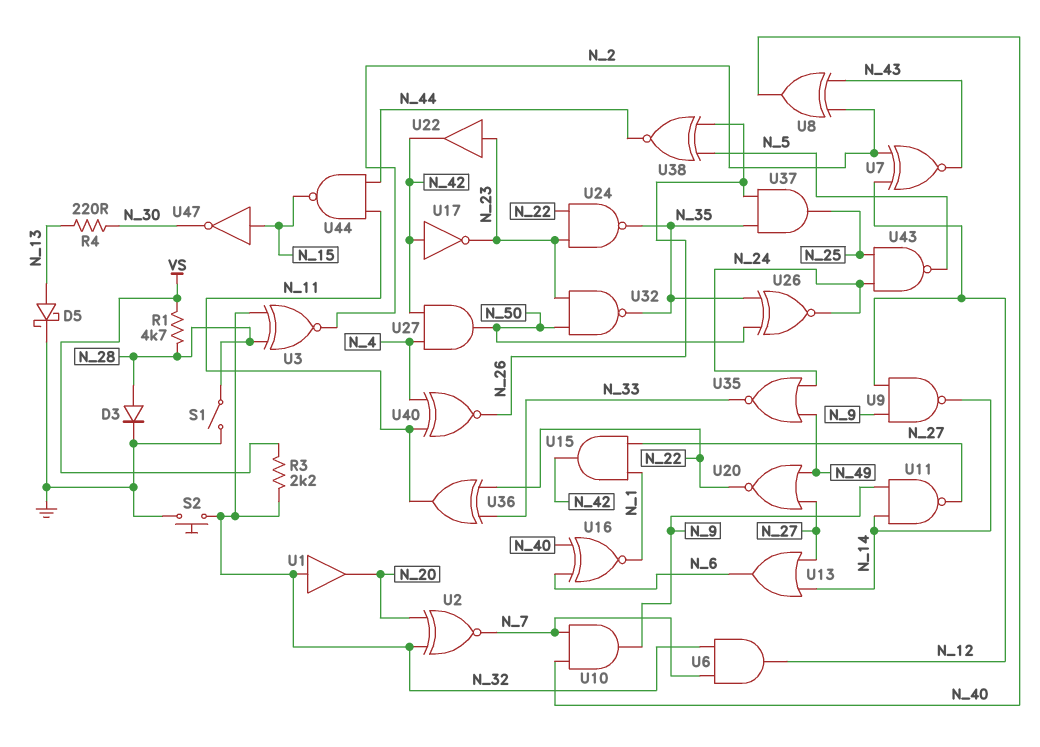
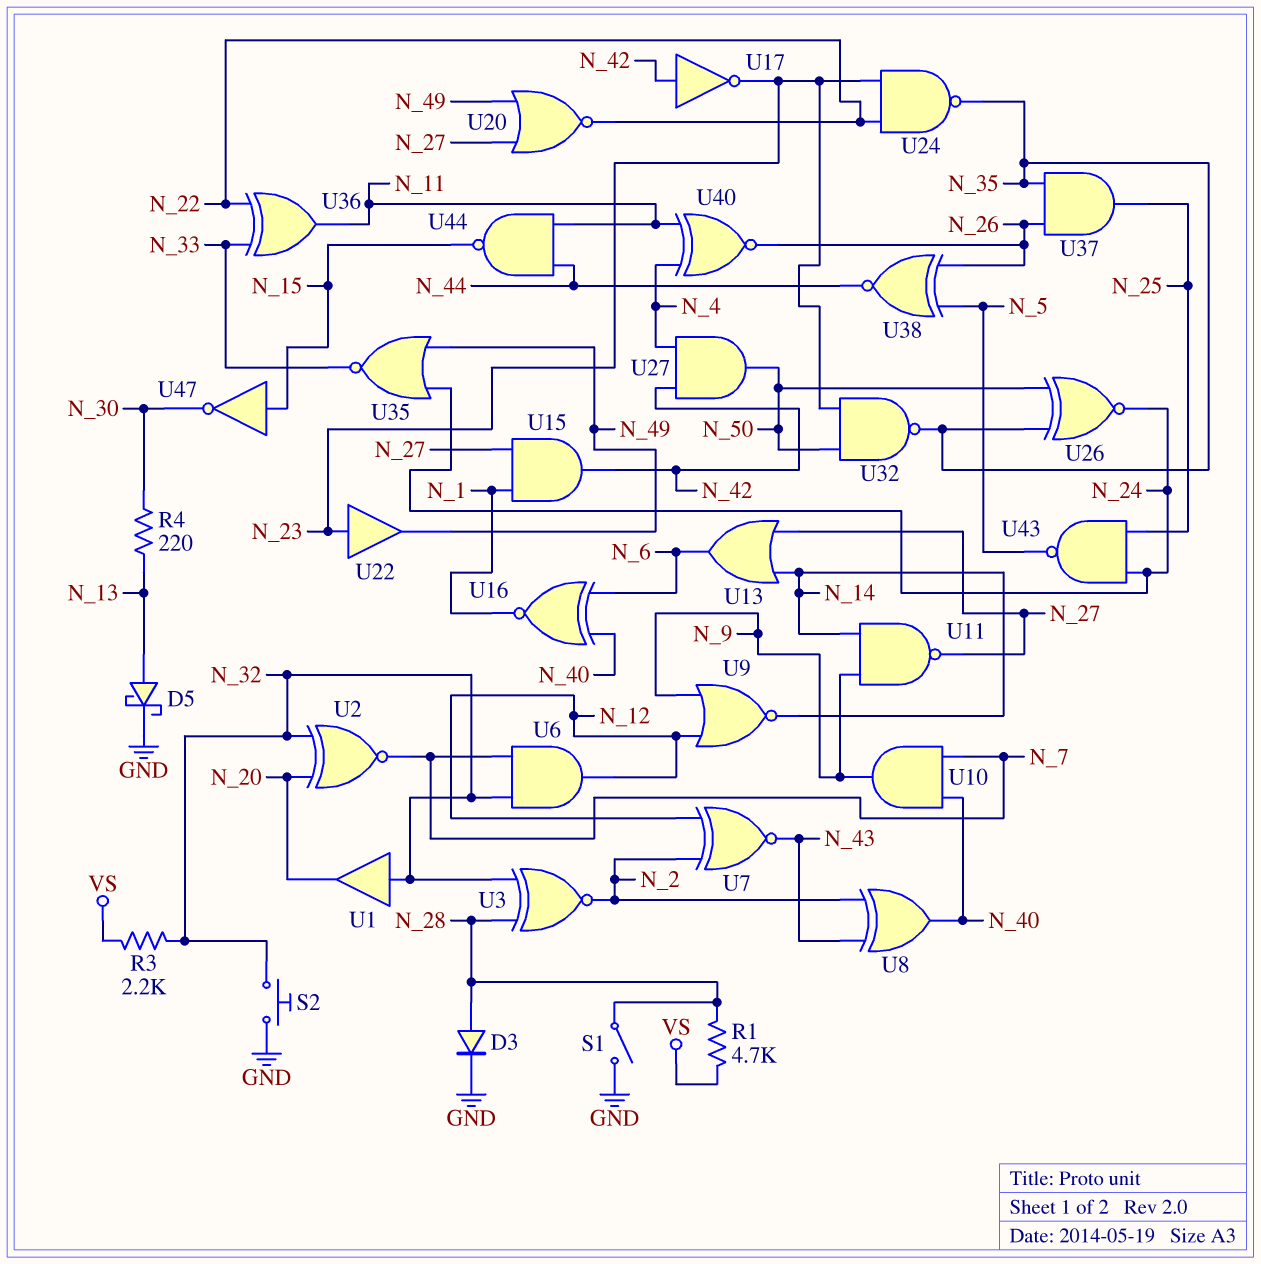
U9: NAND (in N_9, in N_12, out N_14) -> NOR (in N_9, in N_12, out N_14)
U22: buffer (in N_23, out N_42) -> buffer (in N_23, out N_49)

